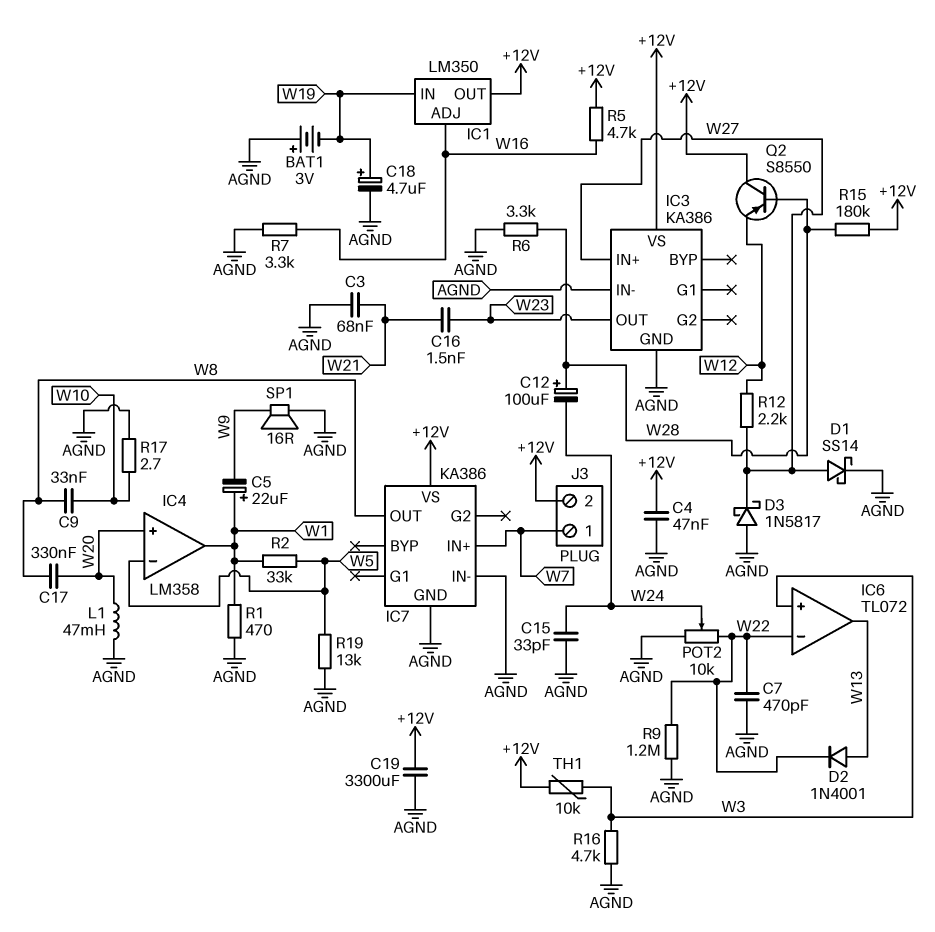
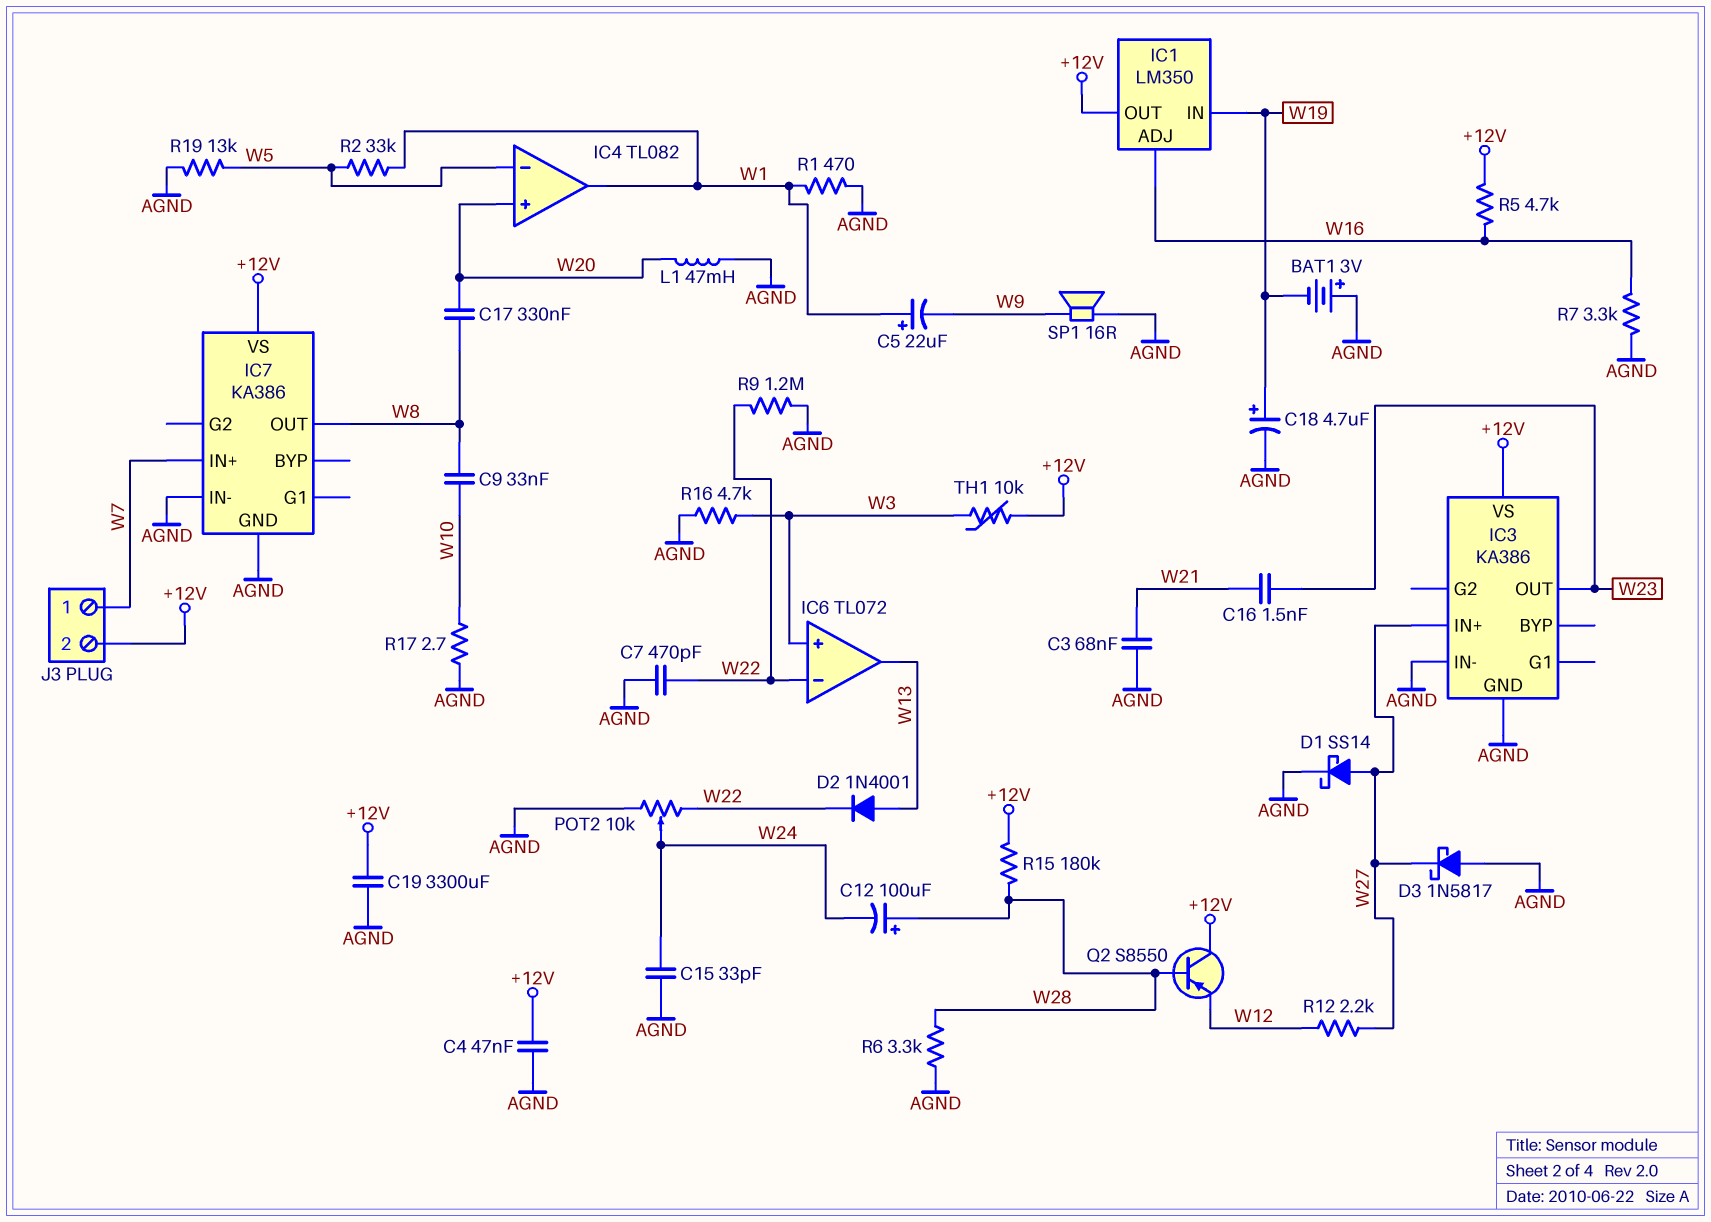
IC4: LM358 -> TL082

